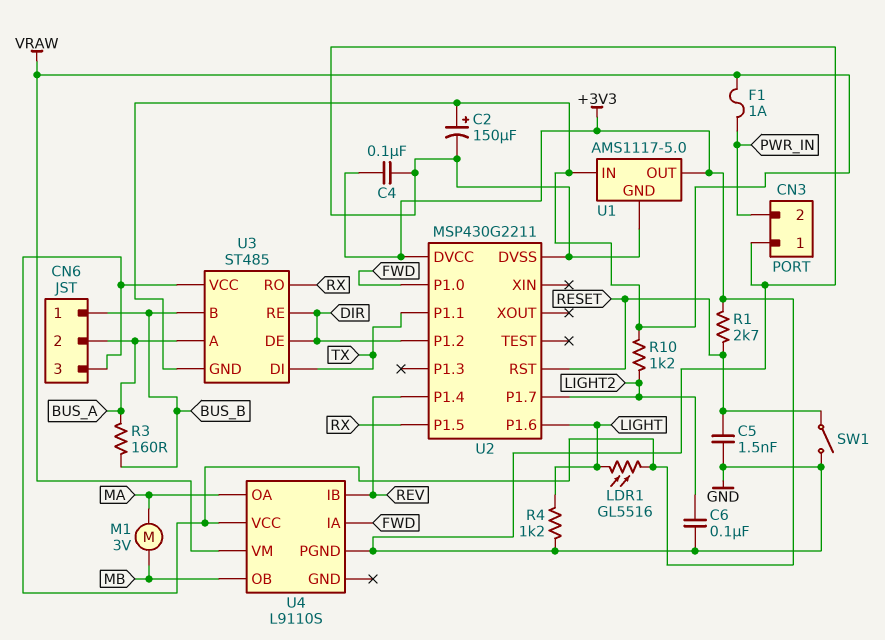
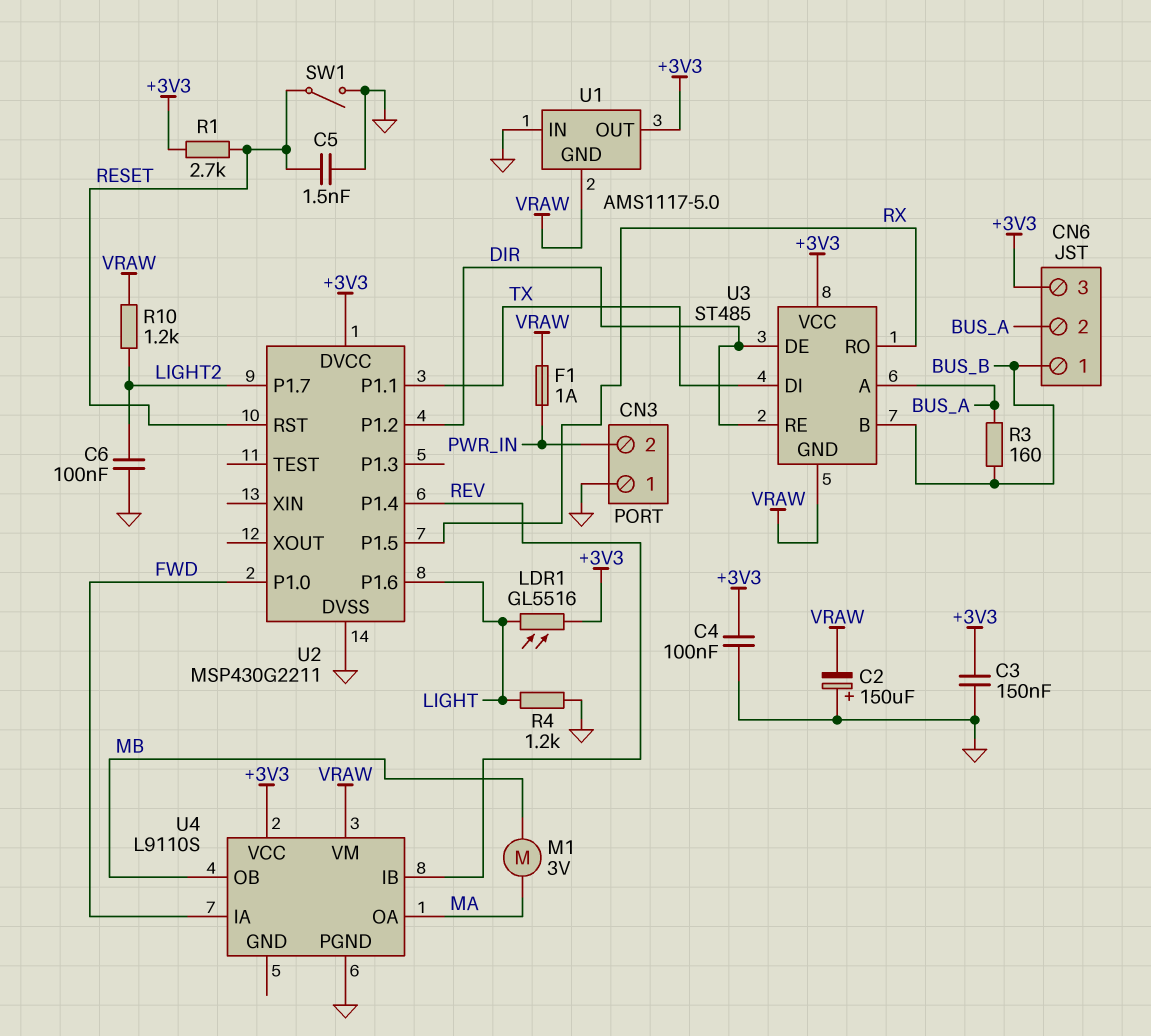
C2: 150uF (plus VRAW, minus GND) -> 150uF (plus GND, minus VRAW)
C3: none -> 150nF (+3V3, GND)
U1 pin GND: GND -> VRAW
U1 pin IN: VRAW -> GND

